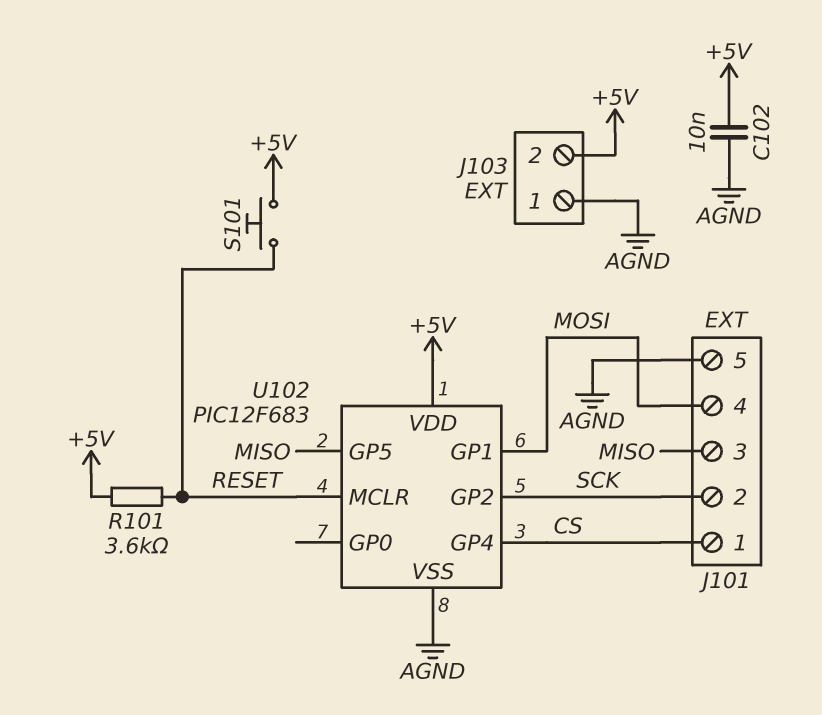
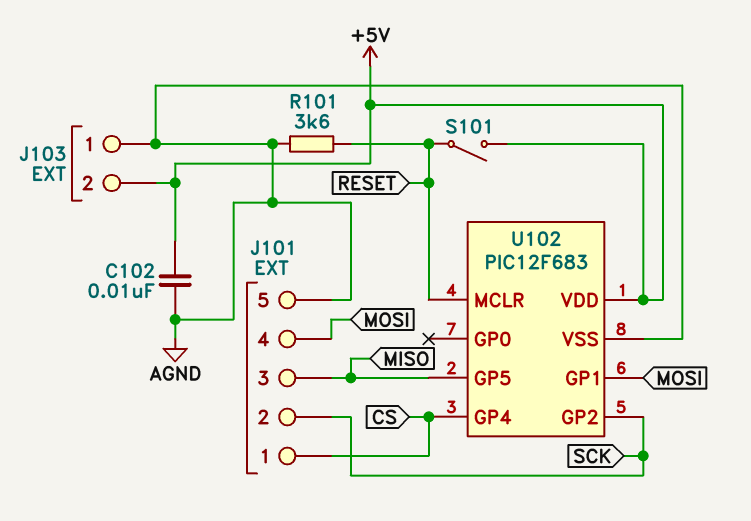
R101: 3.6k (+5V, RESET) -> 3.6k (AGND, RESET)
S101: button (+5V, RESET) -> switch (+5V, RESET)

